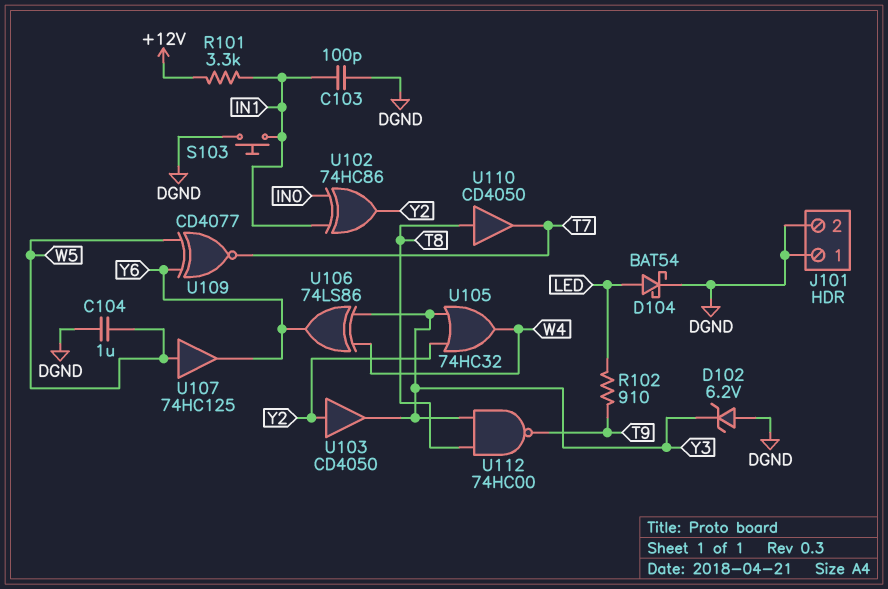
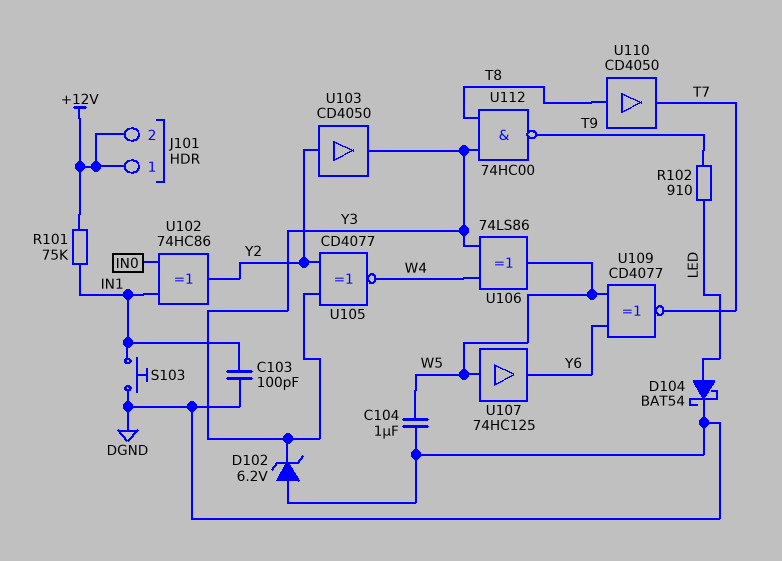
J101 pin 1: DGND -> +12V
J101 pin 2: DGND -> +12V
R101: 3.3k (+12V, IN1) -> 75k (+12V, IN1)
U105: OR 74HC32 (in Y2, in Y3, out W4) -> XNOR CD4077 (in Y2, in Y3, out W4)
U106: XOR 74LS86 (in W4, in Y3, out Y6) -> XOR 74LS86 (in W4, in Y3, out W5)

